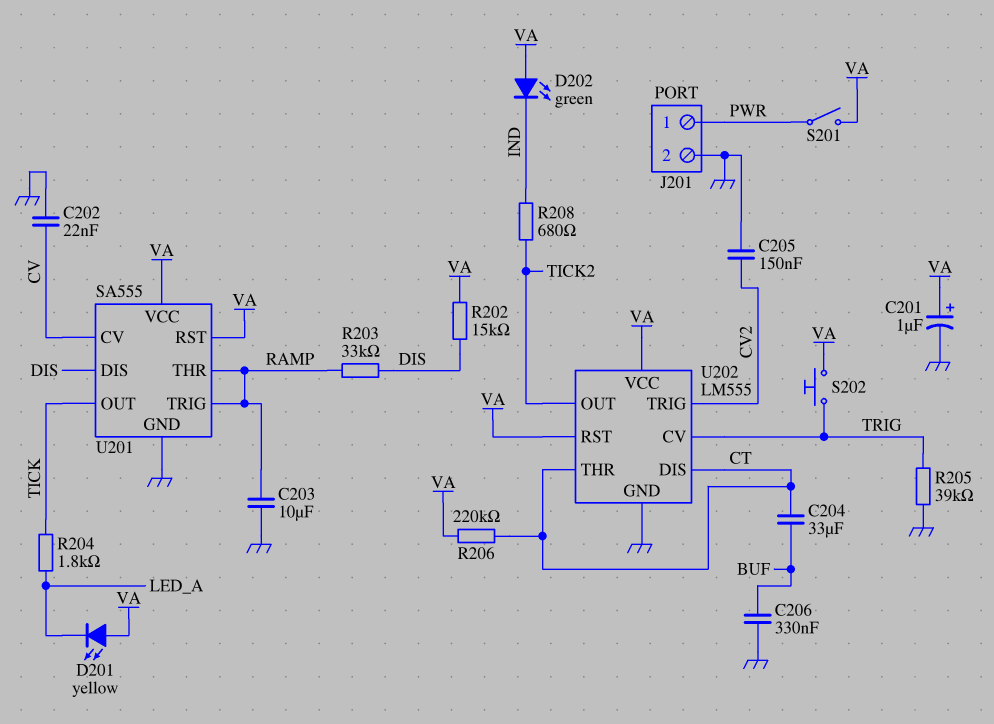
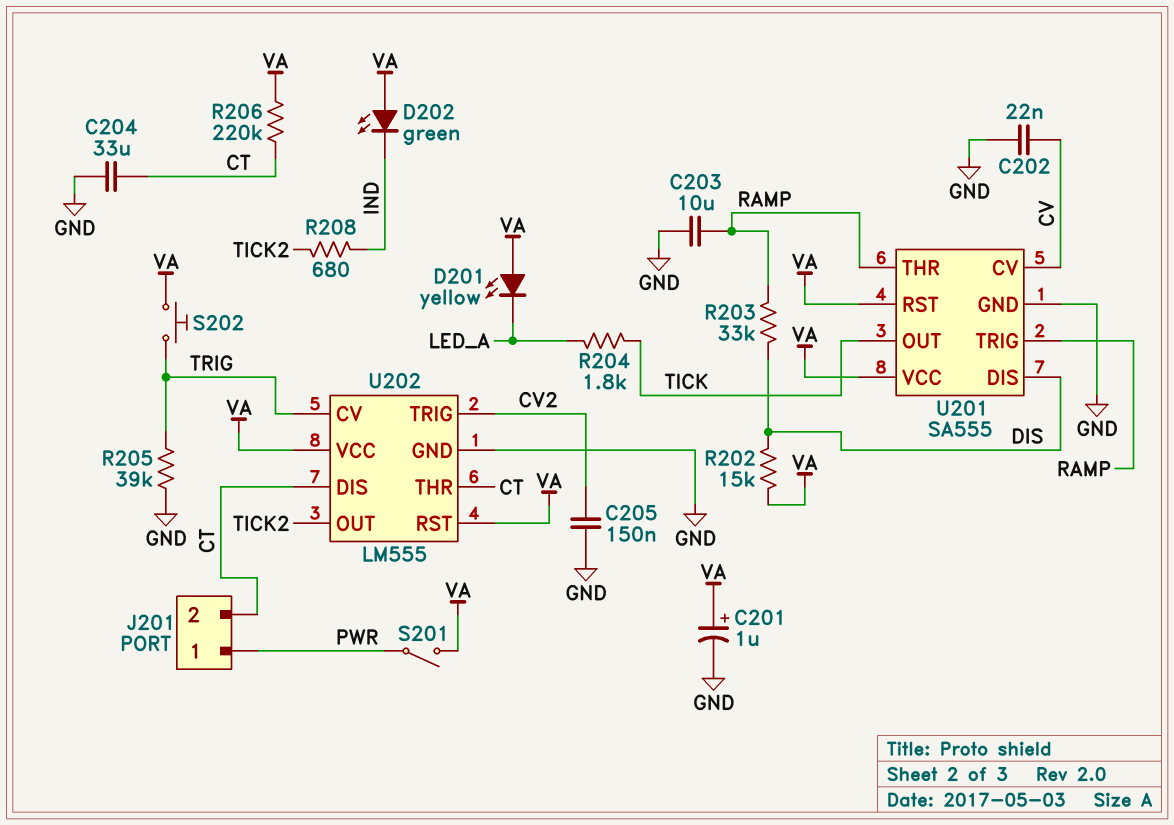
C204: 33uF (BUF, CT) -> 33uF (CT, GND)
C206: 330nF (BUF, GND) -> none
J201 pin 2: GND -> CT

